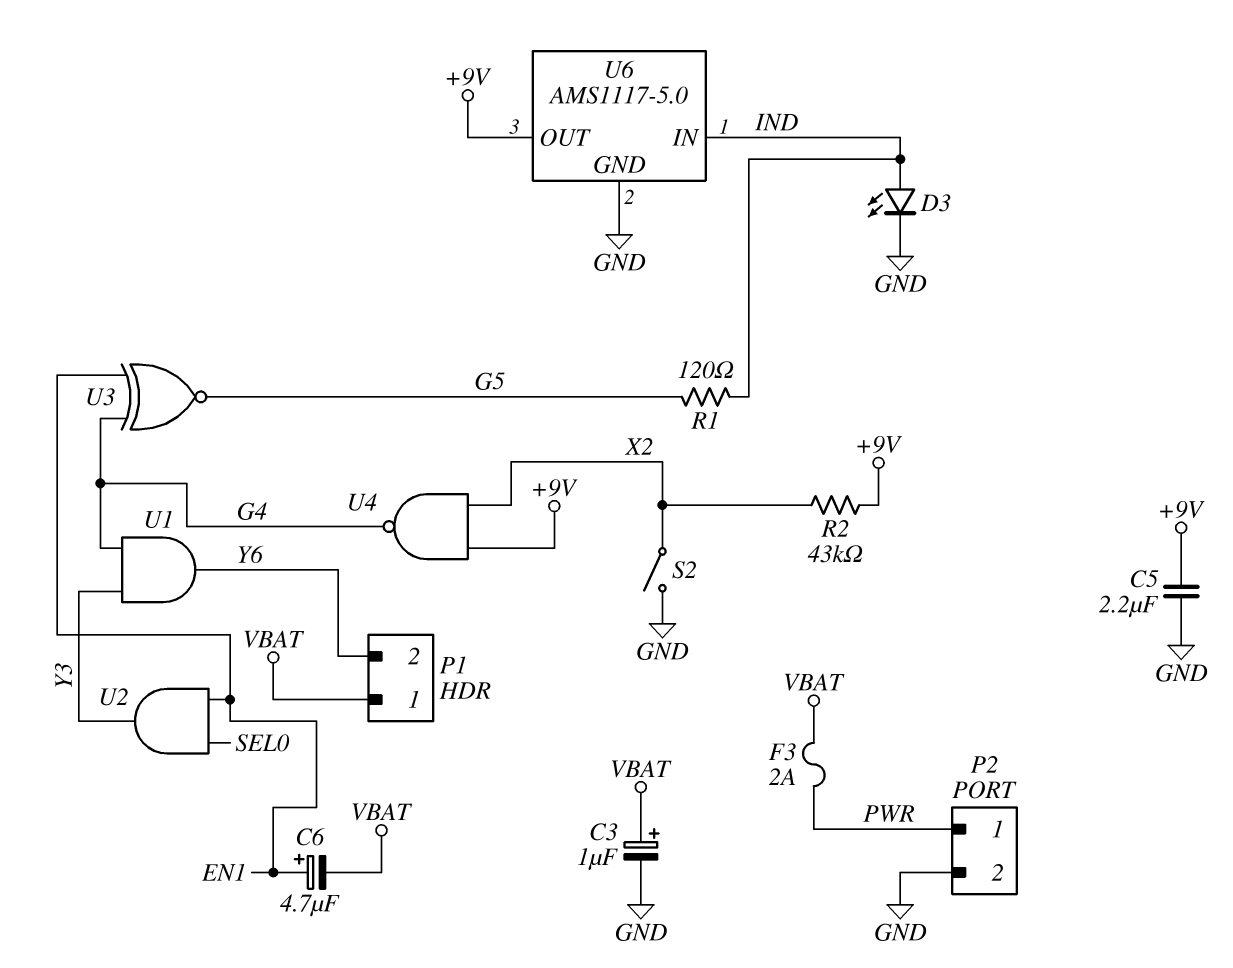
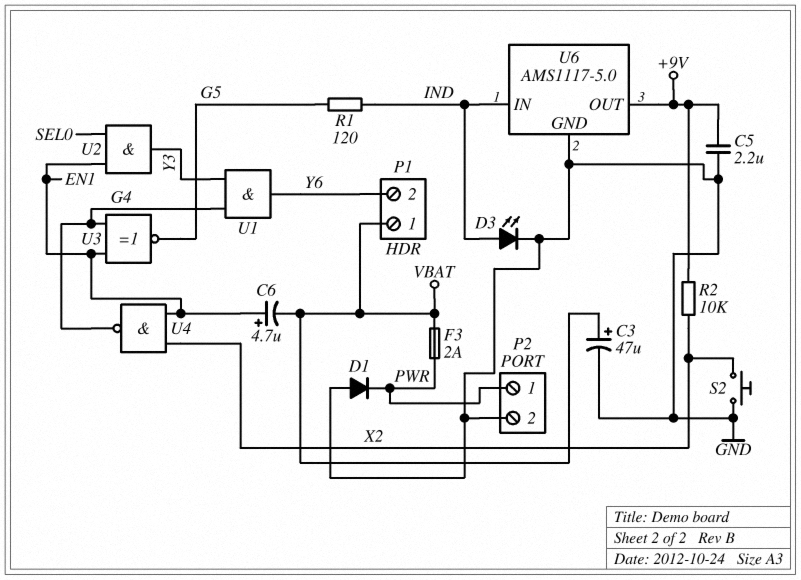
C3: 1uF (plus VBAT, minus GND) -> 47uF (plus VBAT, minus GND)
D1: none -> diode (A GND, K PWR)
R2: 43k (+9V, X2) -> 10k (+9V, X2)
S2: switch (GND, X2) -> button (GND, X2)
U4: NAND (in +9V, in X2, out G4) -> NAND (in EN1, in X2, out G4)

